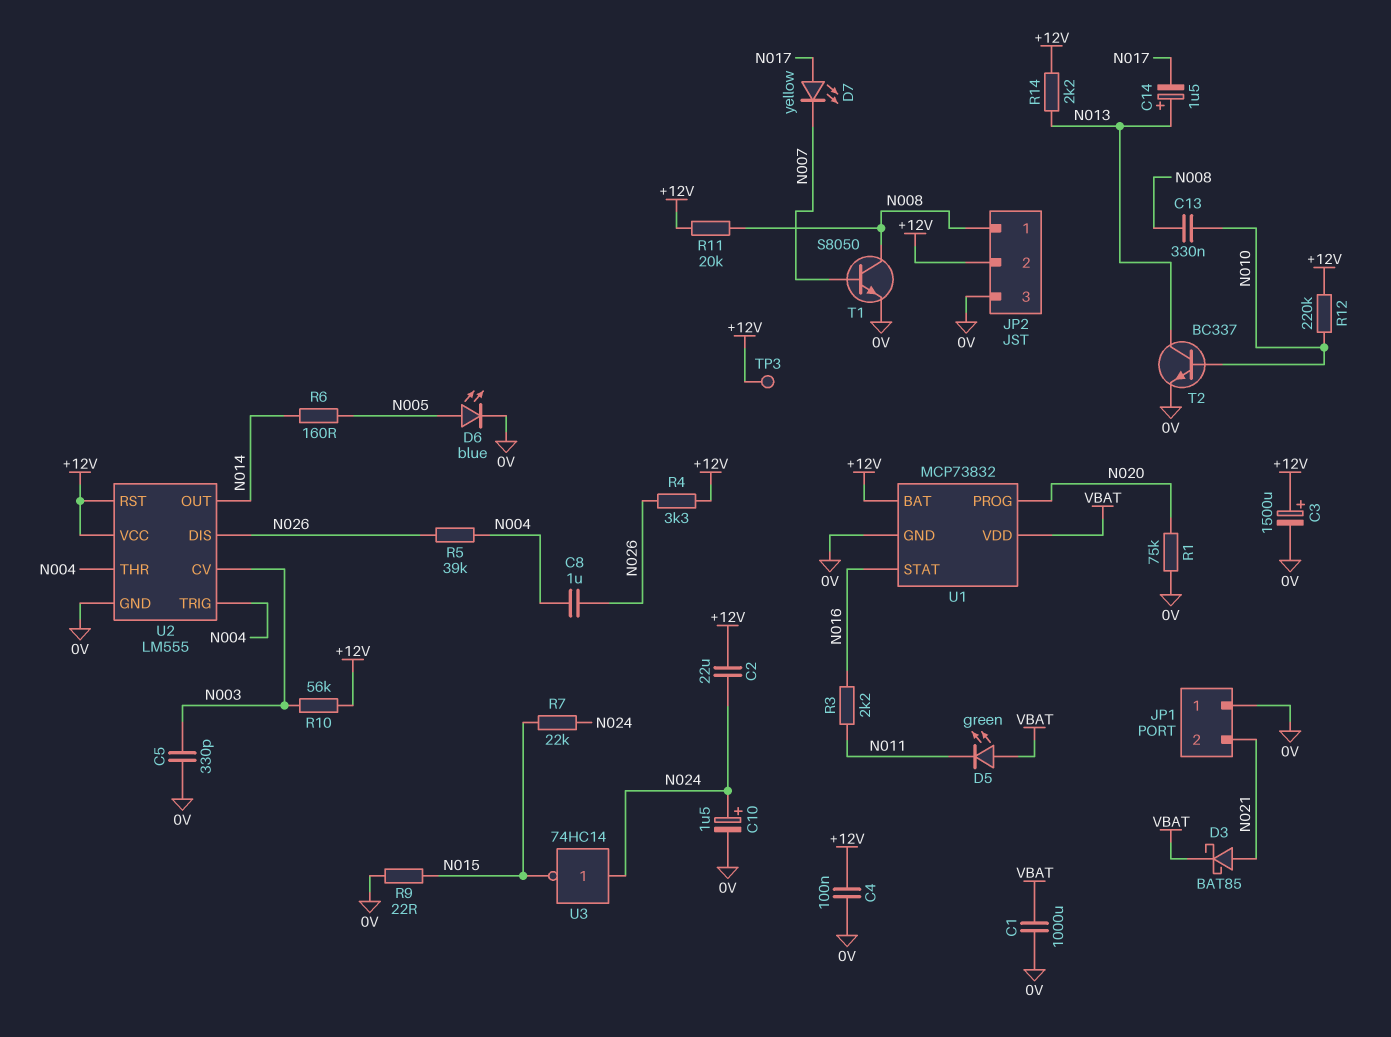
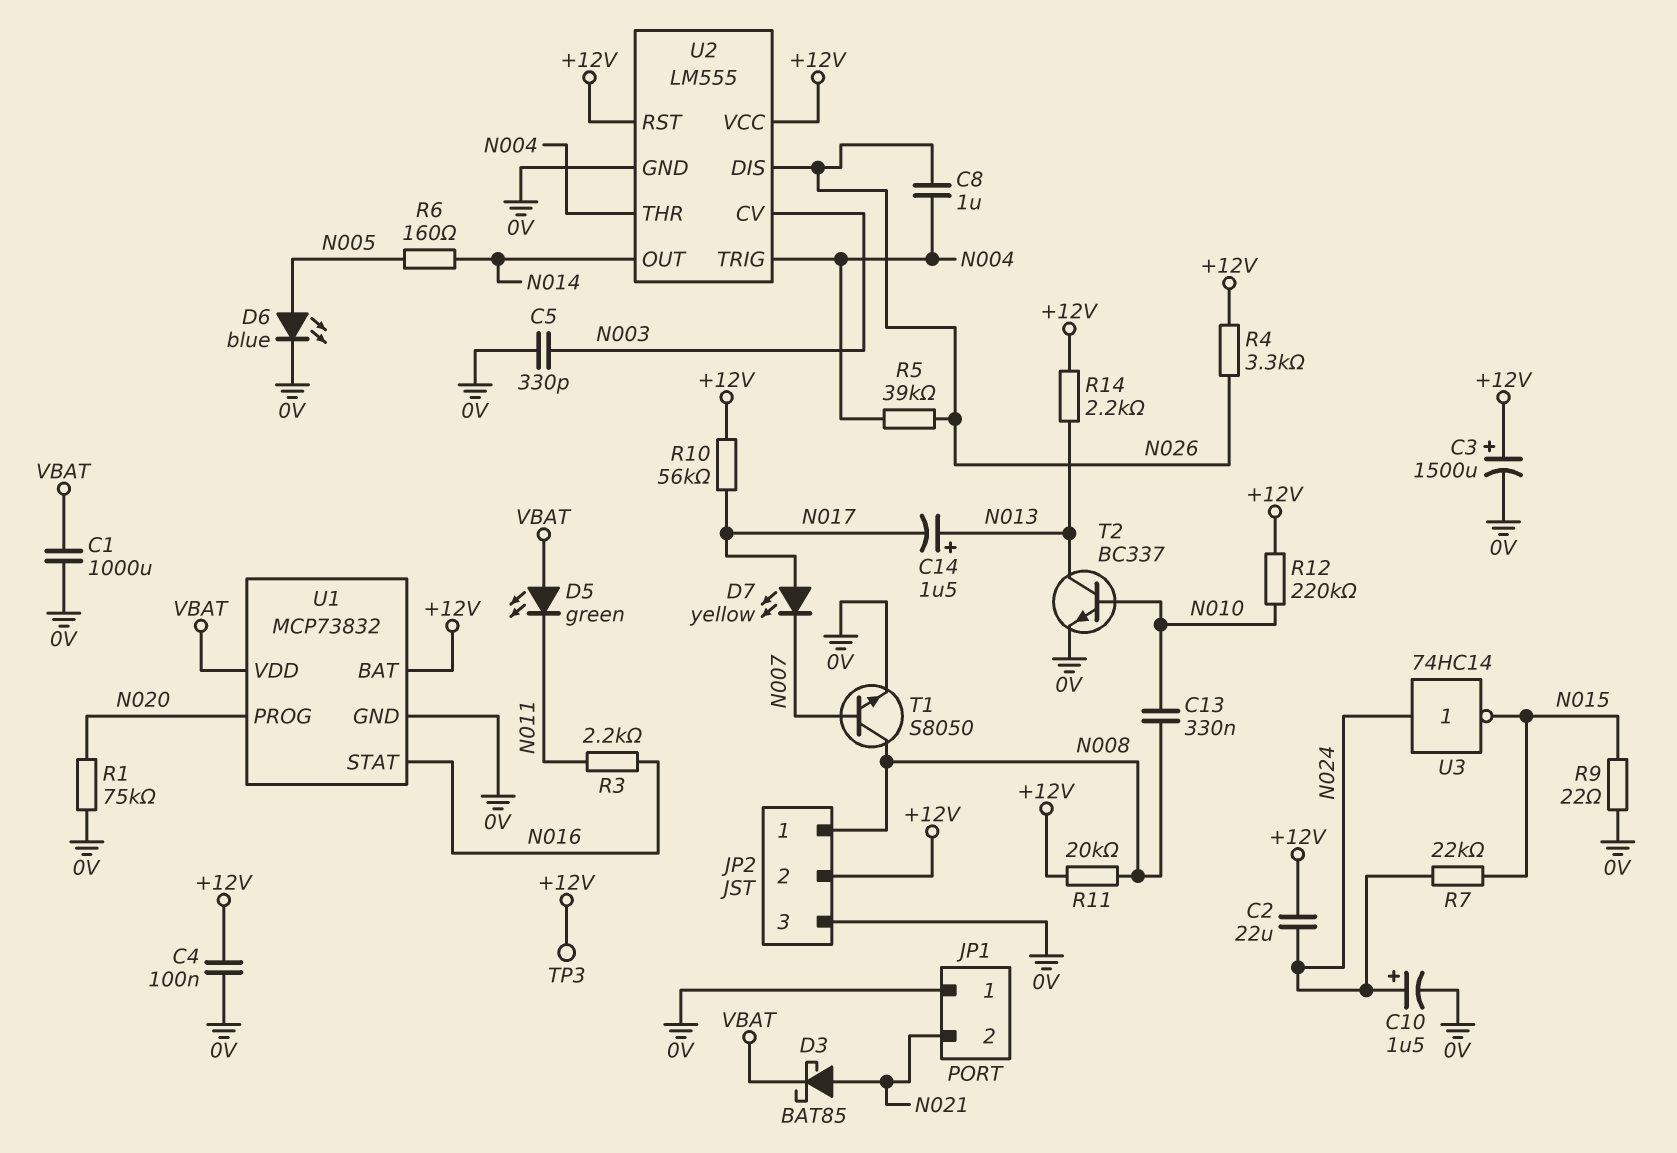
R10: 56k (+12V, N003) -> 56k (+12V, N017)

